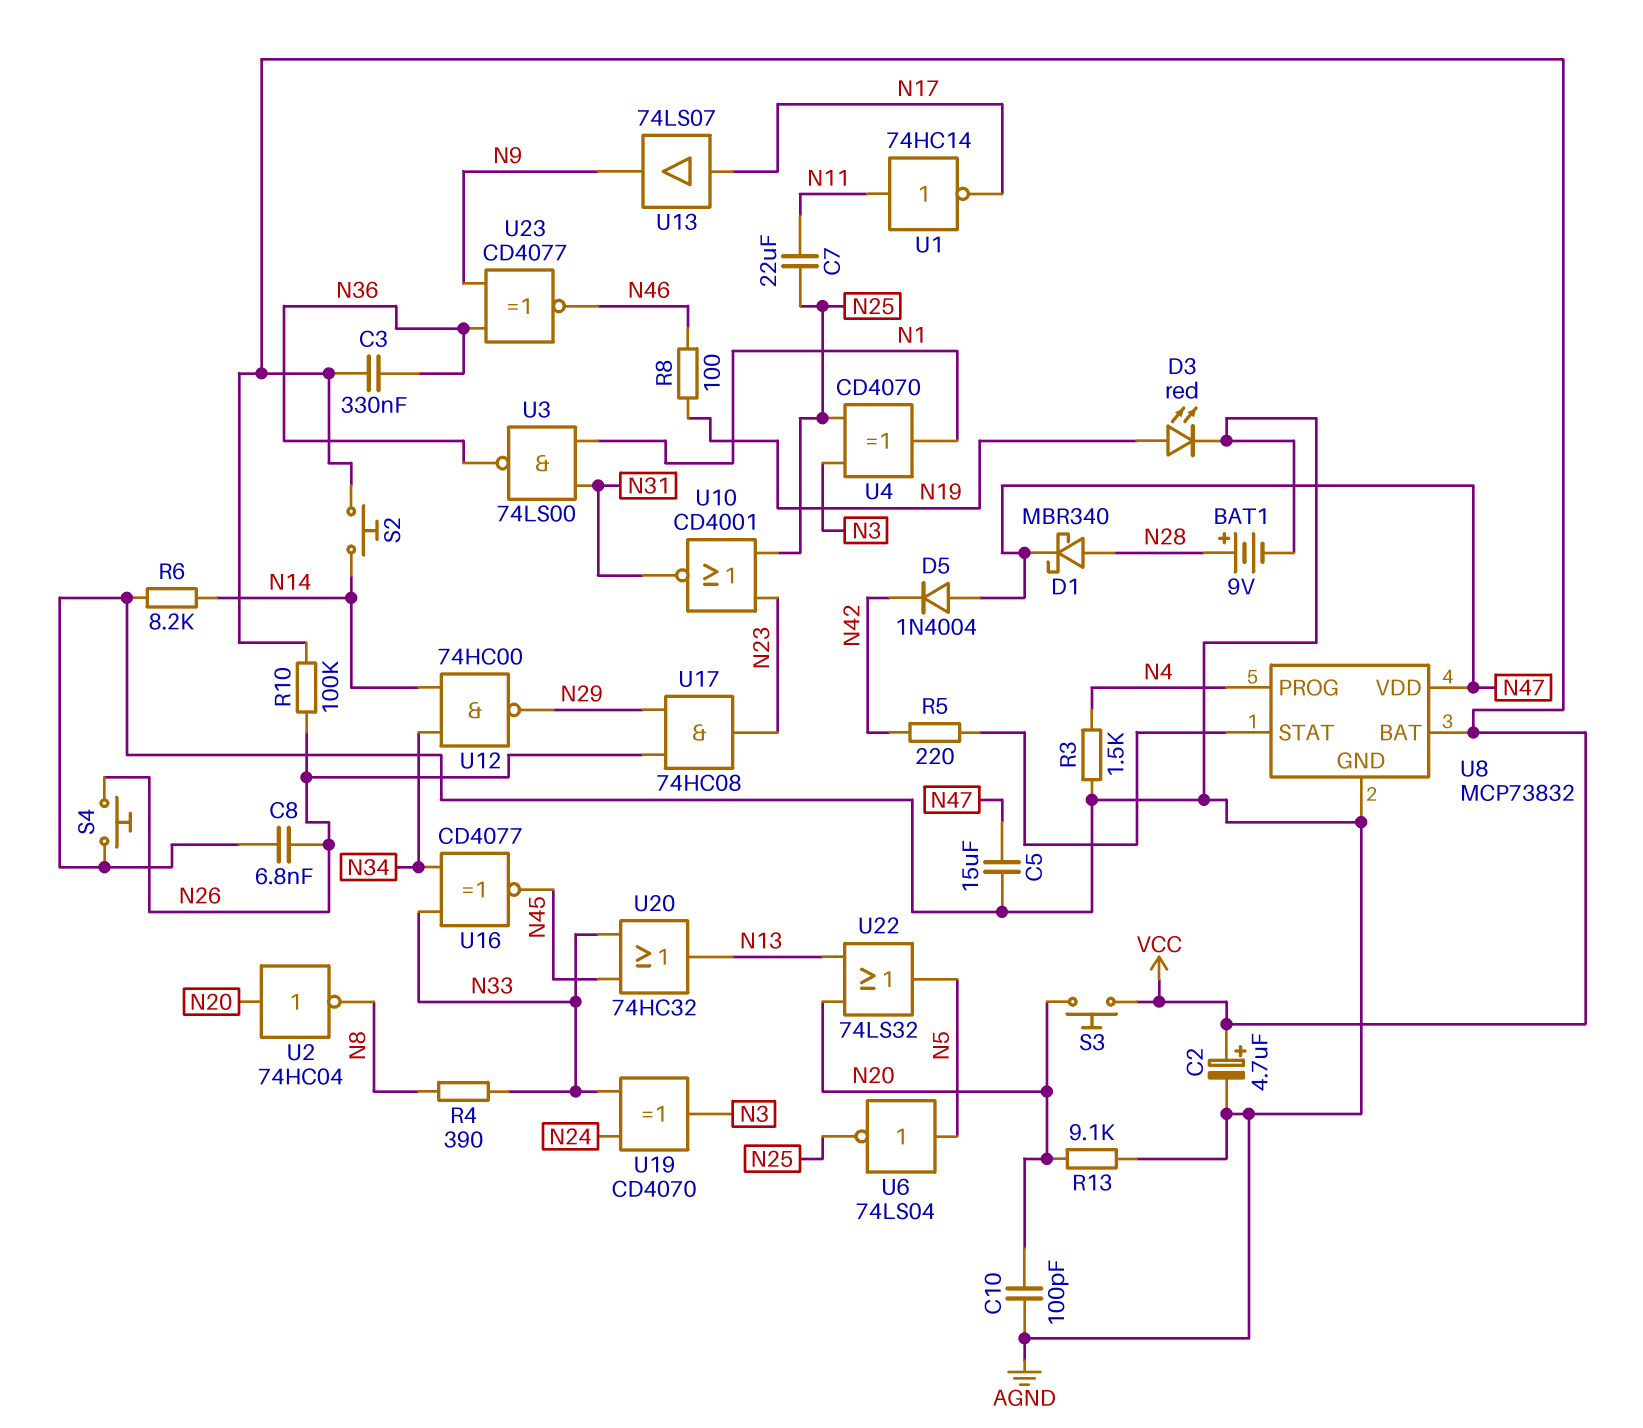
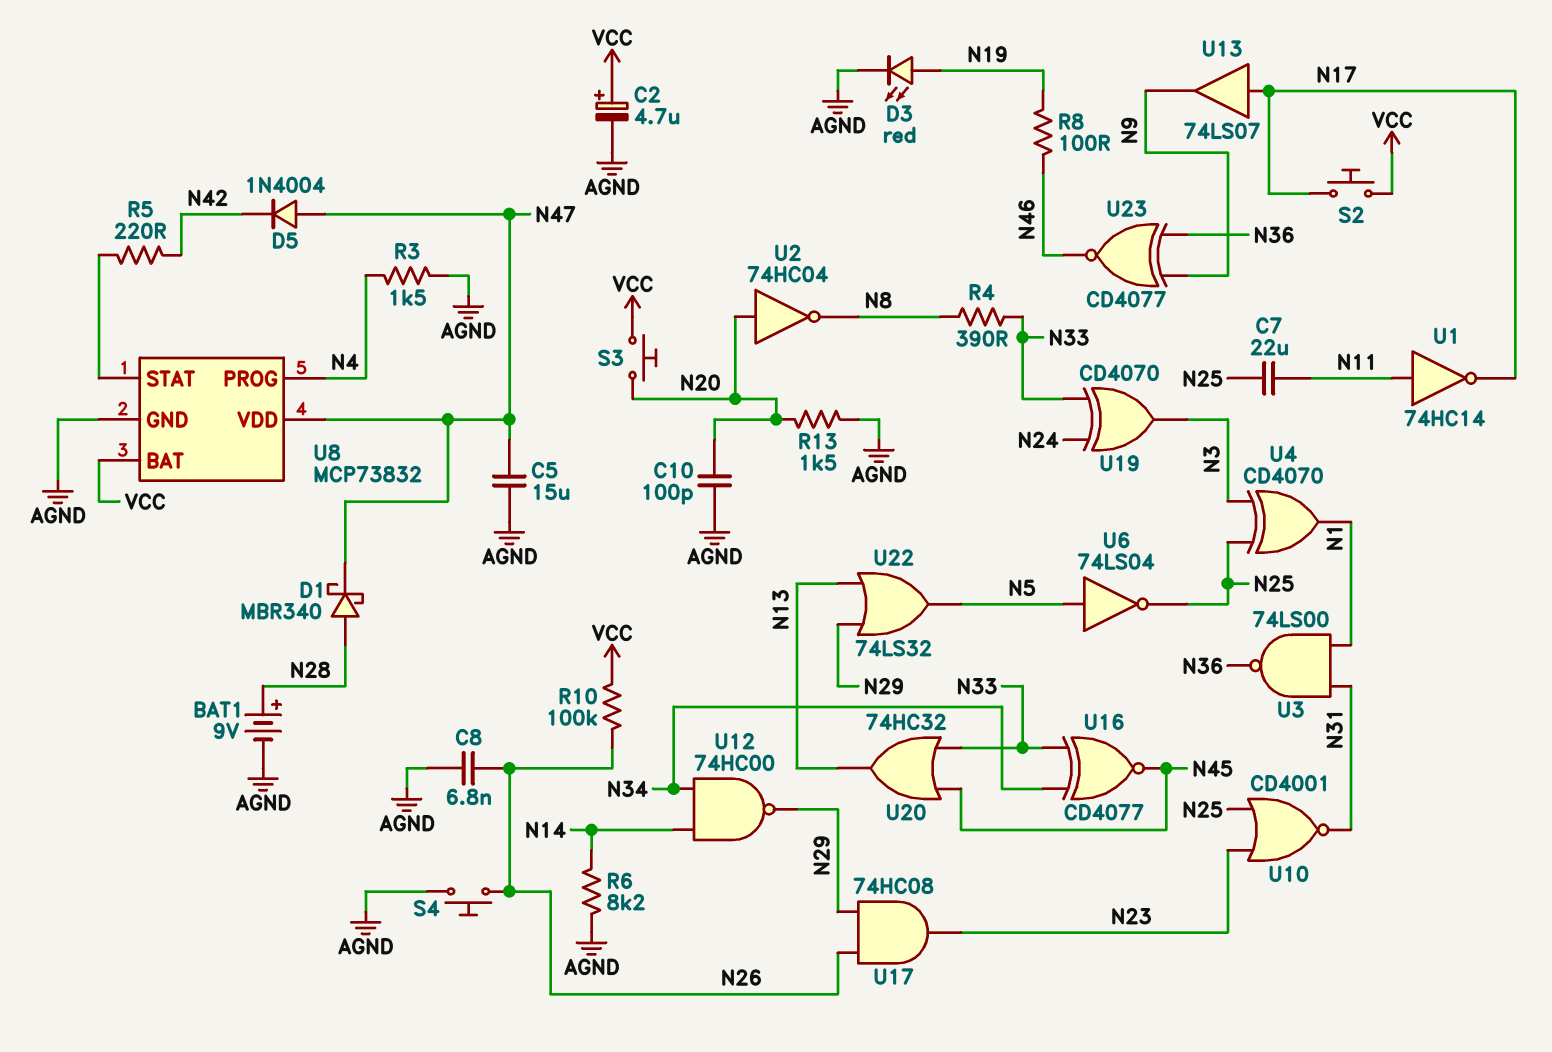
C3: 330nF (N36, VCC) -> none
R13: 9.1k (AGND, N20) -> 1.5k (AGND, N20)
S2: button (N14, VCC) -> button (N17, VCC)
U22: OR 74LS32 (in N13, in N20, out N5) -> OR 74LS32 (in N13, in N29, out N5)

